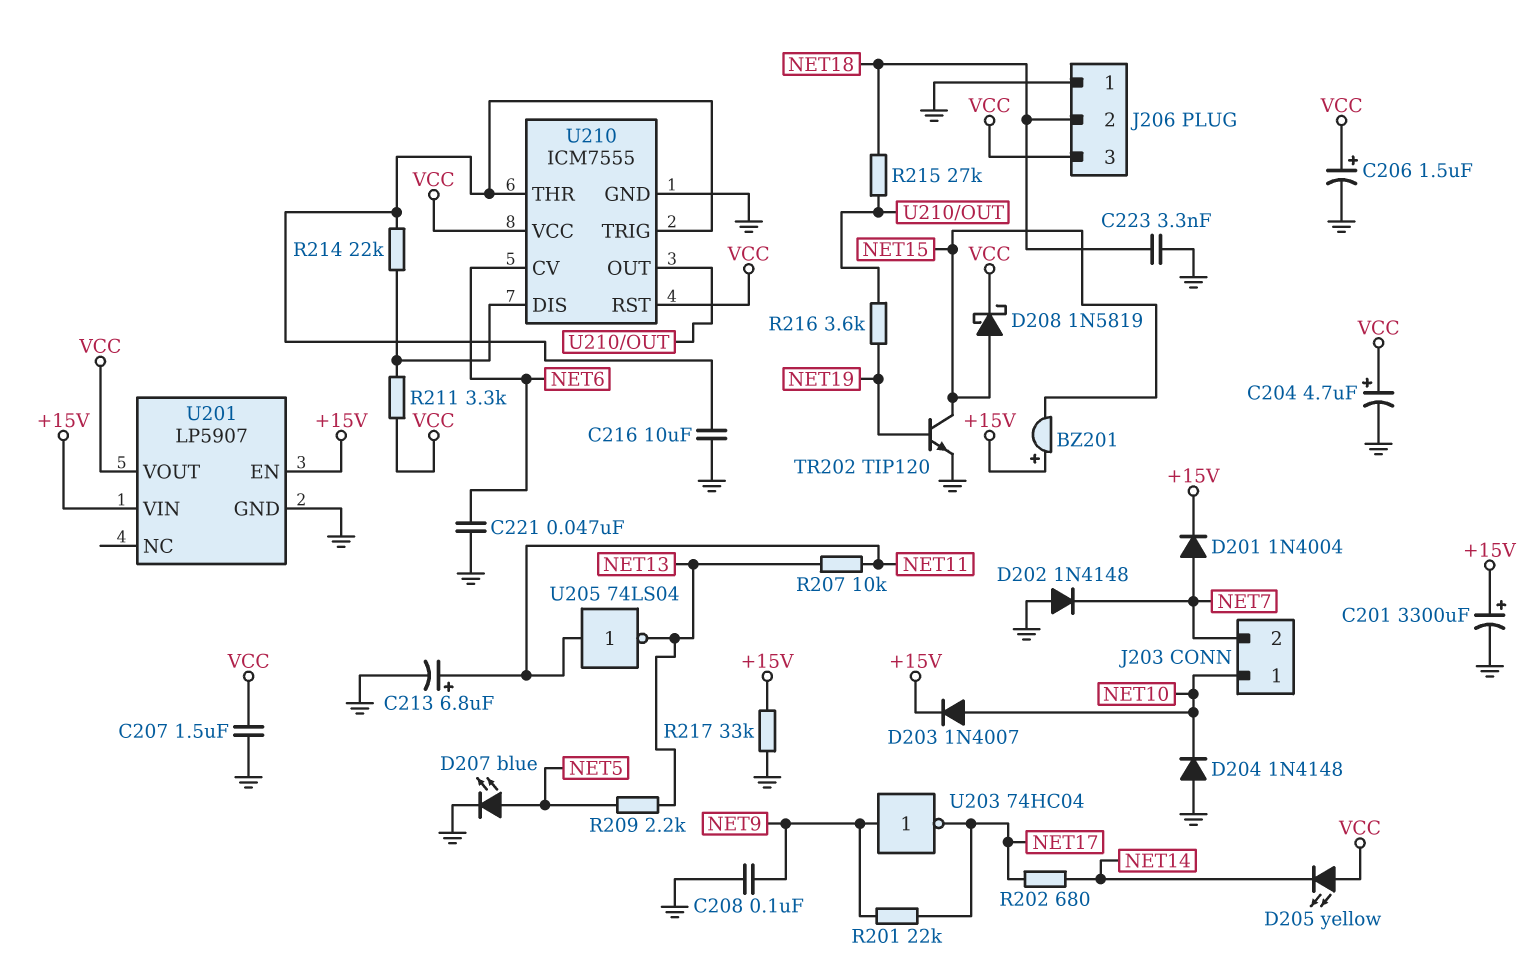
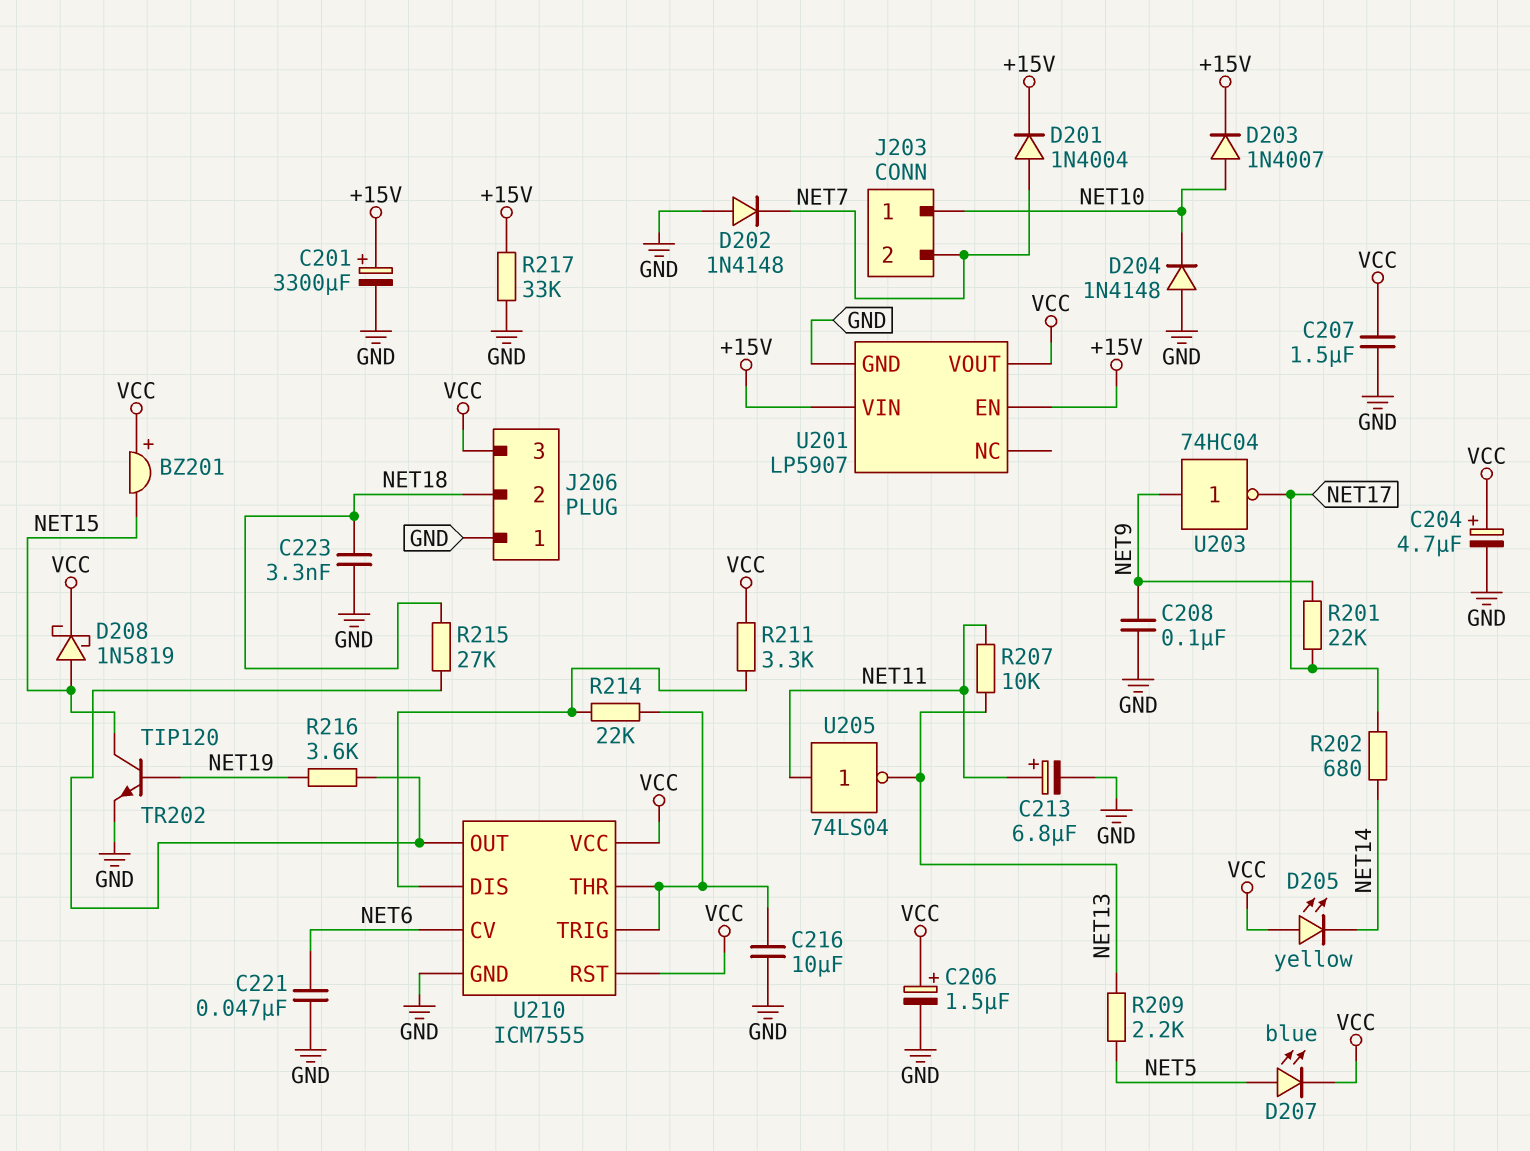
BZ201: buzzer (plus +15V, minus NET15) -> buzzer (plus VCC, minus NET15)
D207: LED blue (A NET5, K GND) -> LED blue (A NET5, K VCC)

